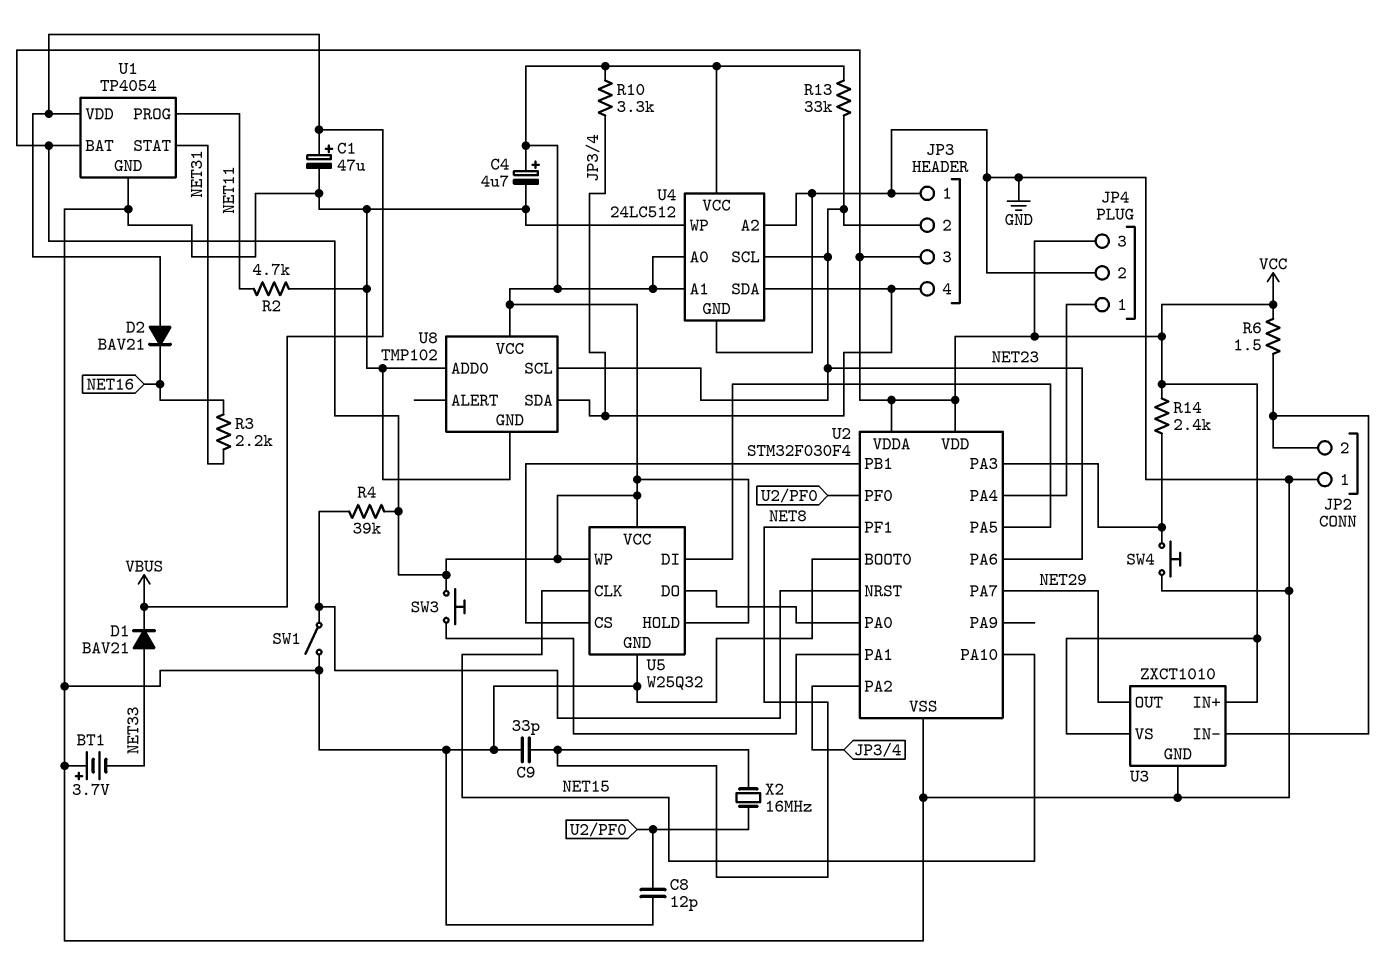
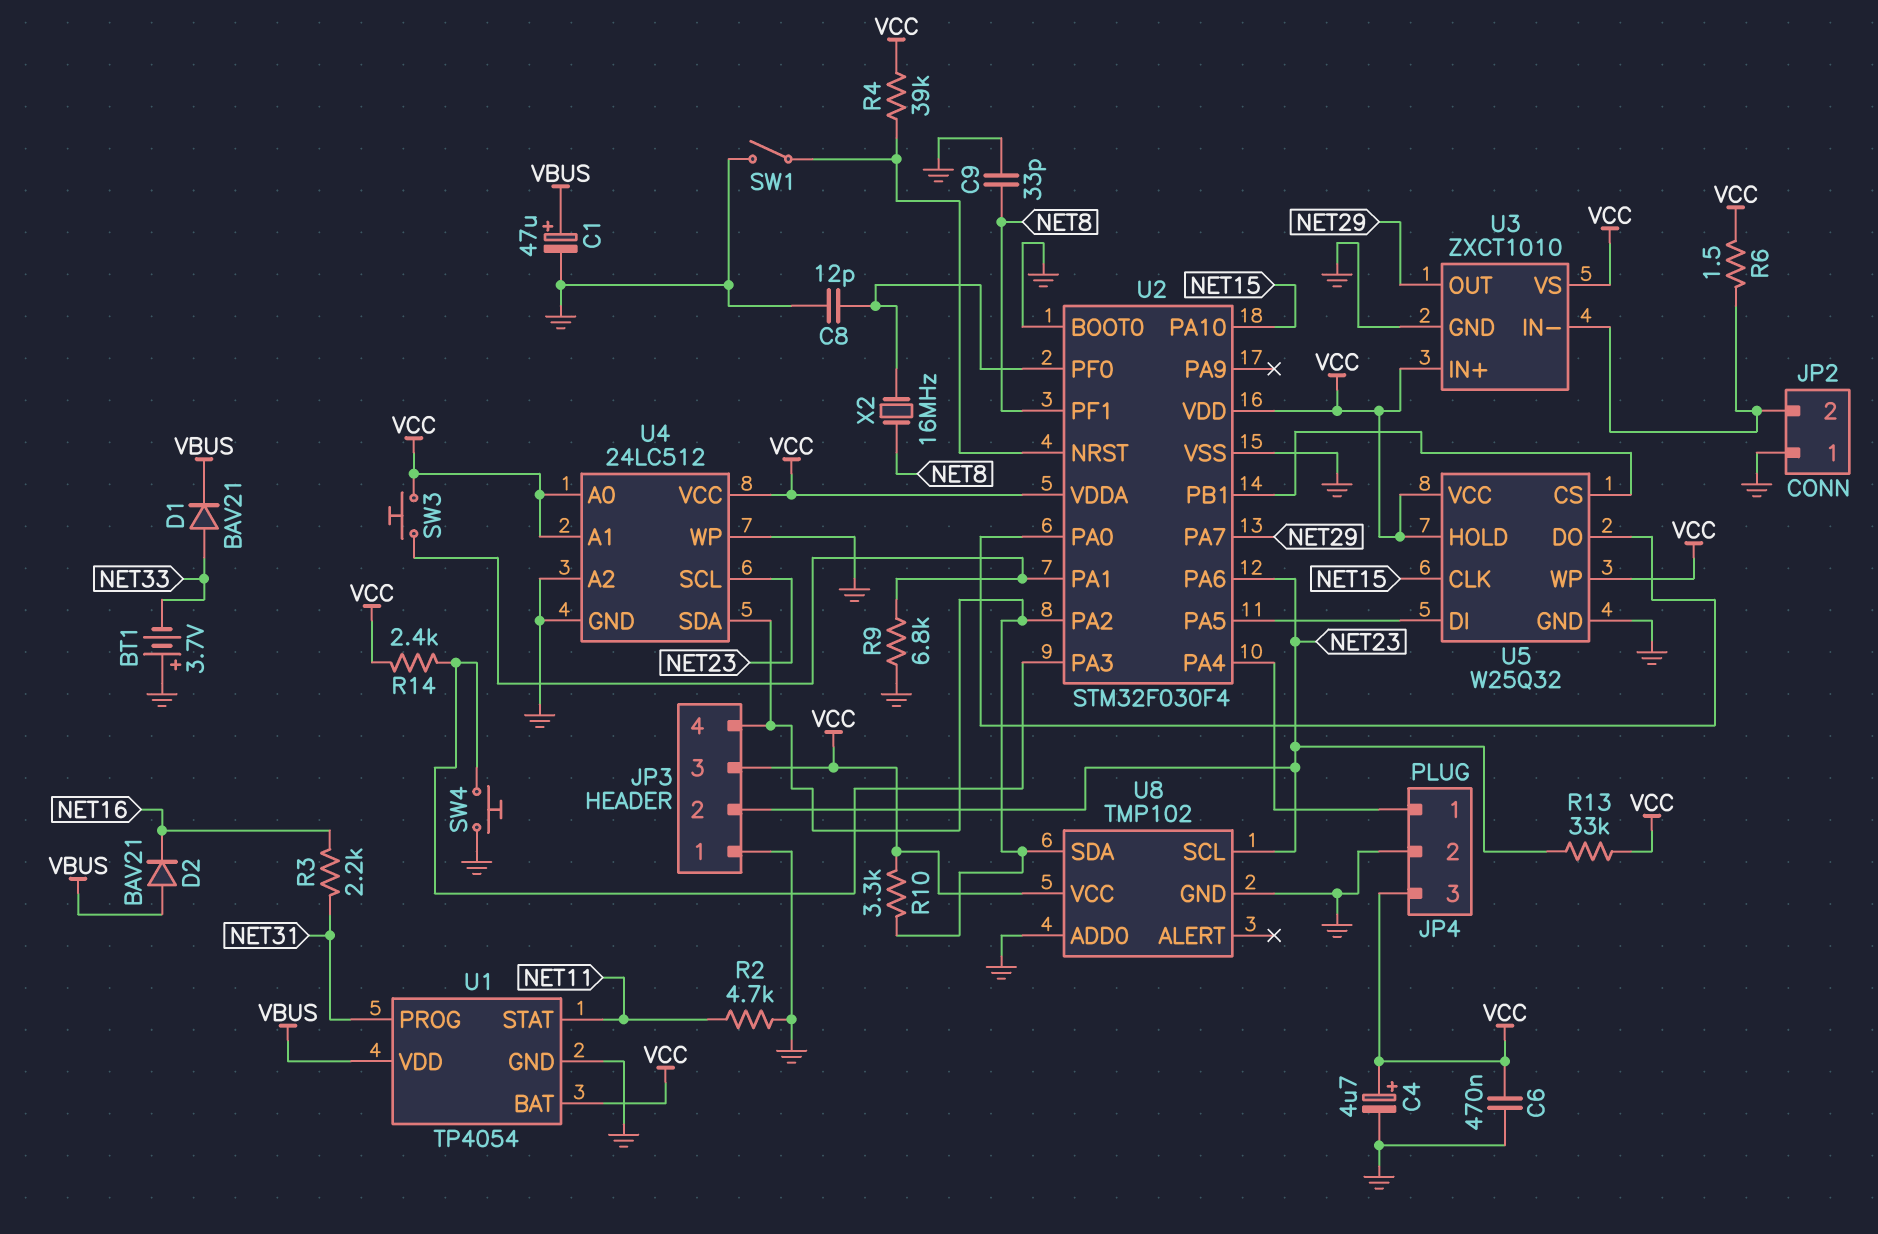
C6: none -> 470nF (GND, VCC)
R9: none -> 6.8k (GND, U2/PA1)
U1 pin PROG: NET11 -> NET31
U1 pin STAT: NET31 -> NET11

